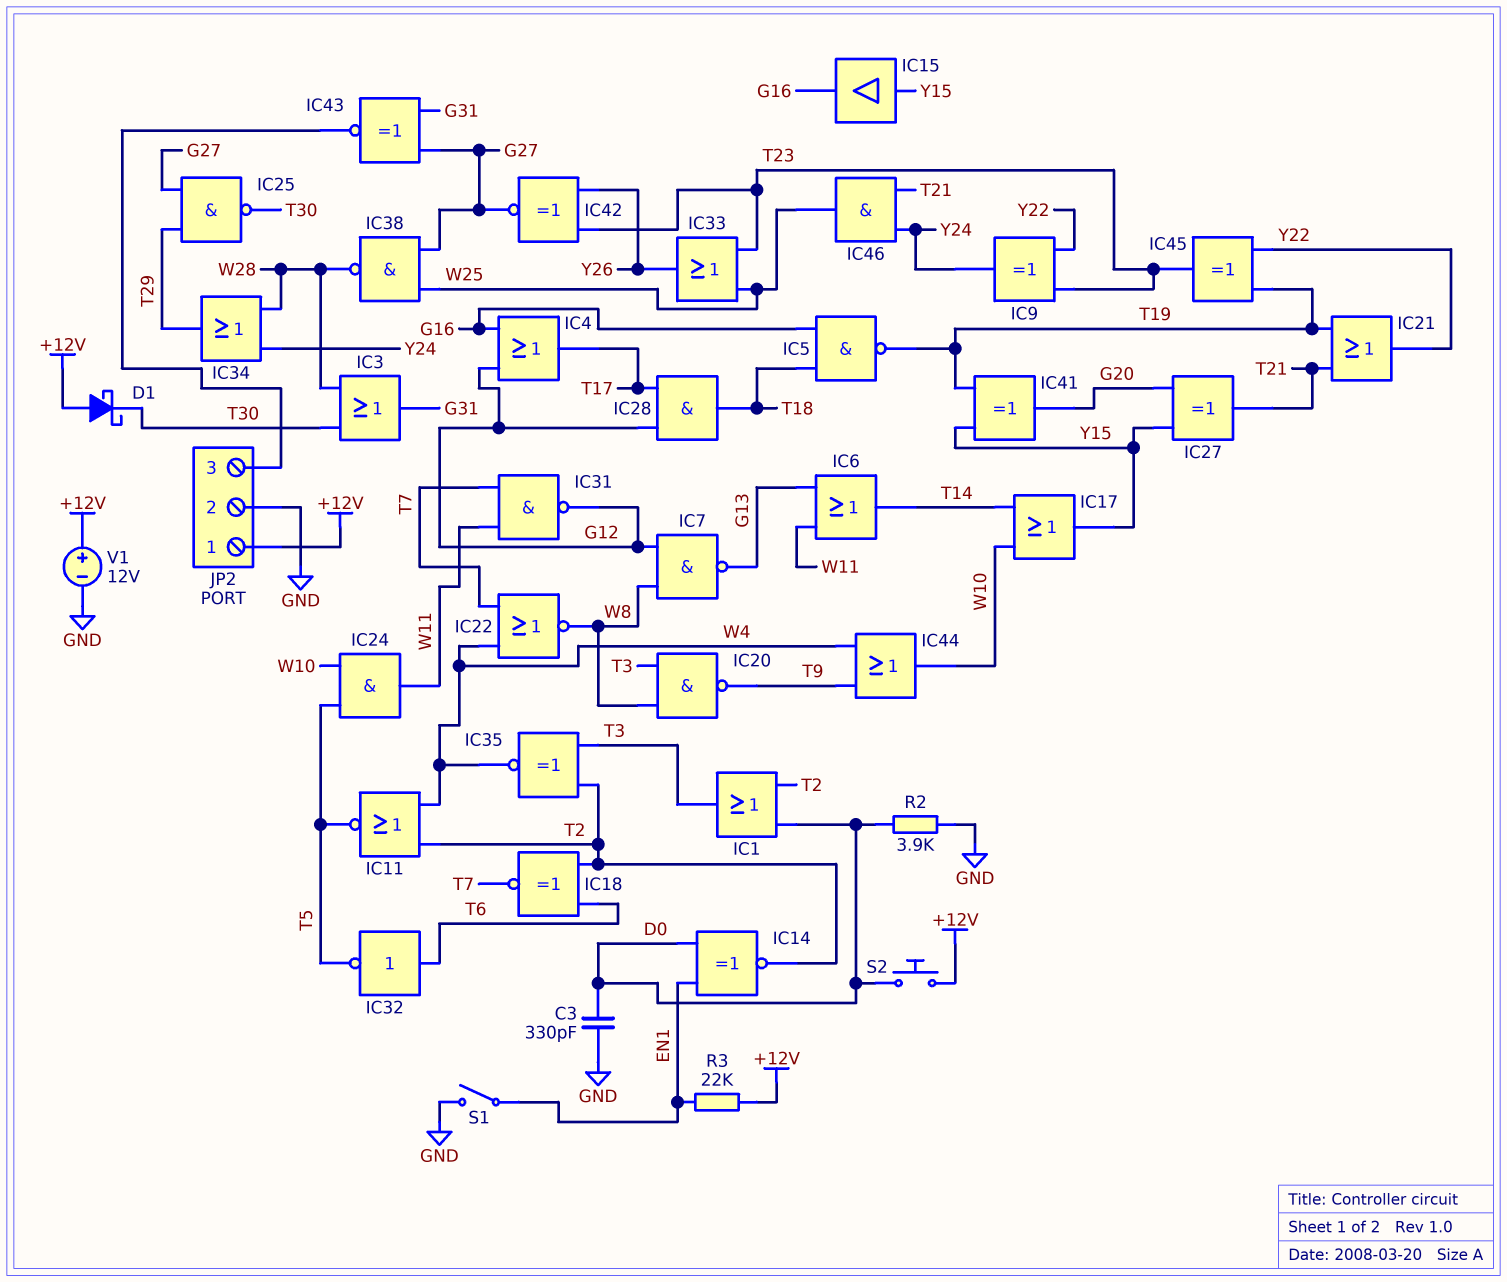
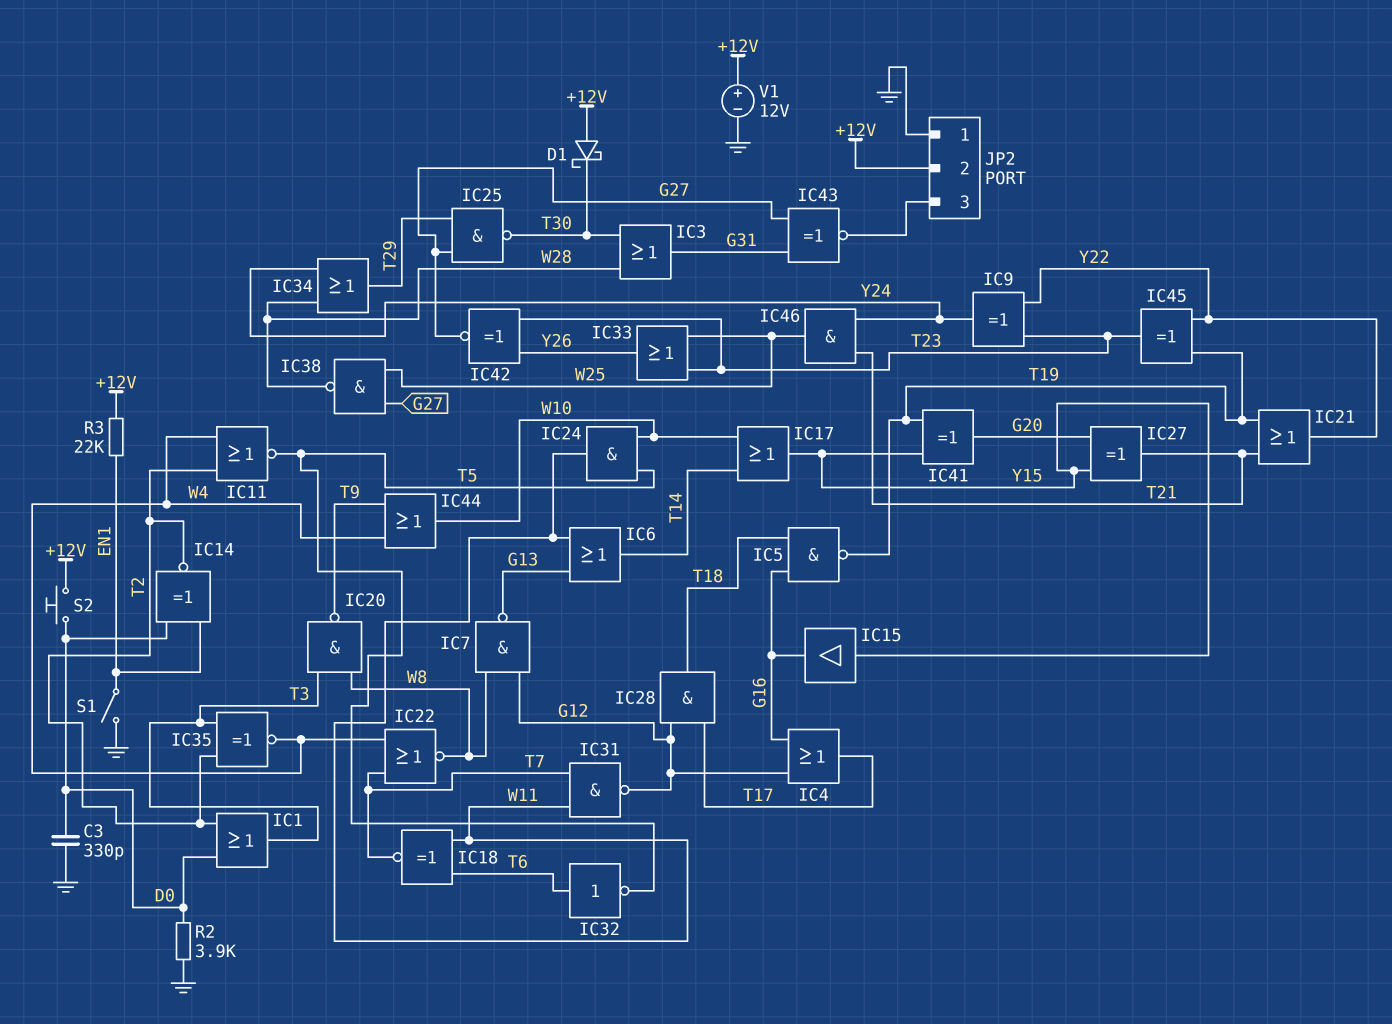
IC18: XNOR (in T2, in T6, out T7) -> XNOR (in T6, in W11, out T7)
JP2 pin 1: +12V -> GND
JP2 pin 2: GND -> +12V

